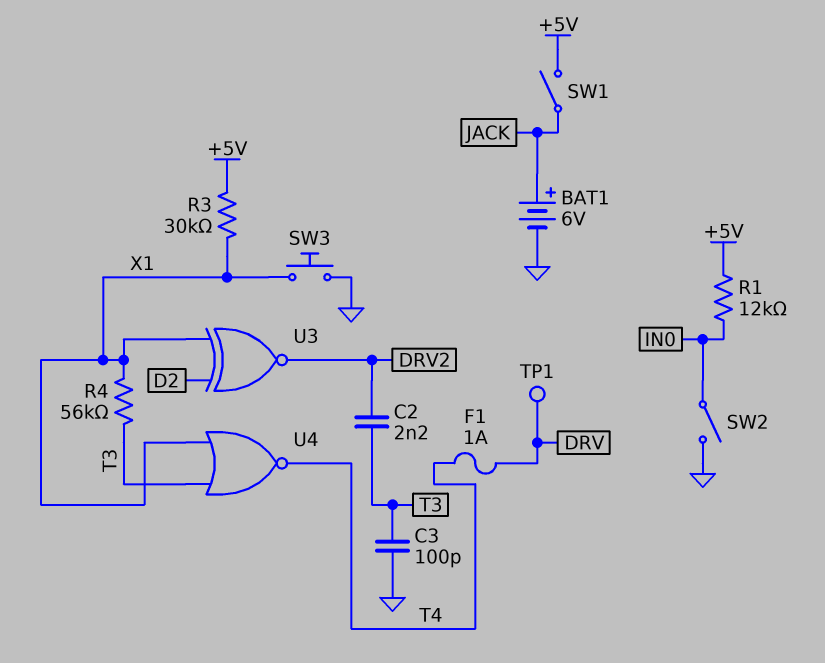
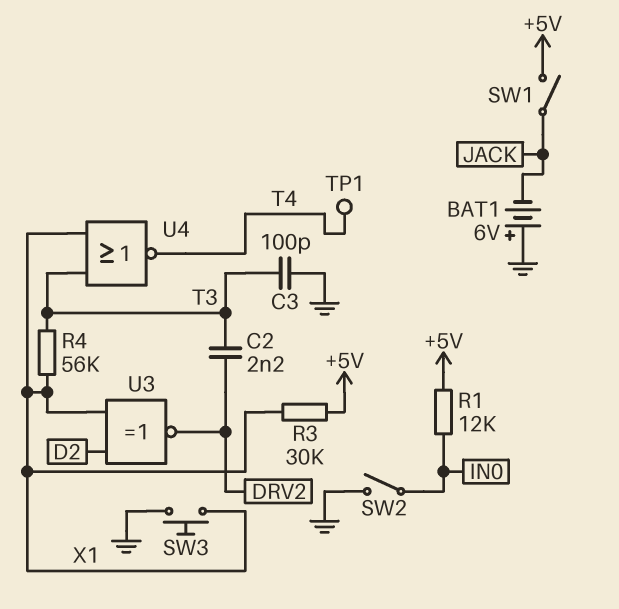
BAT1: 6V (plus JACK, minus GND) -> 6V (plus GND, minus JACK)
F1: 1A (DRV, T4) -> none
TP1: test point (DRV) -> test point (T4)

